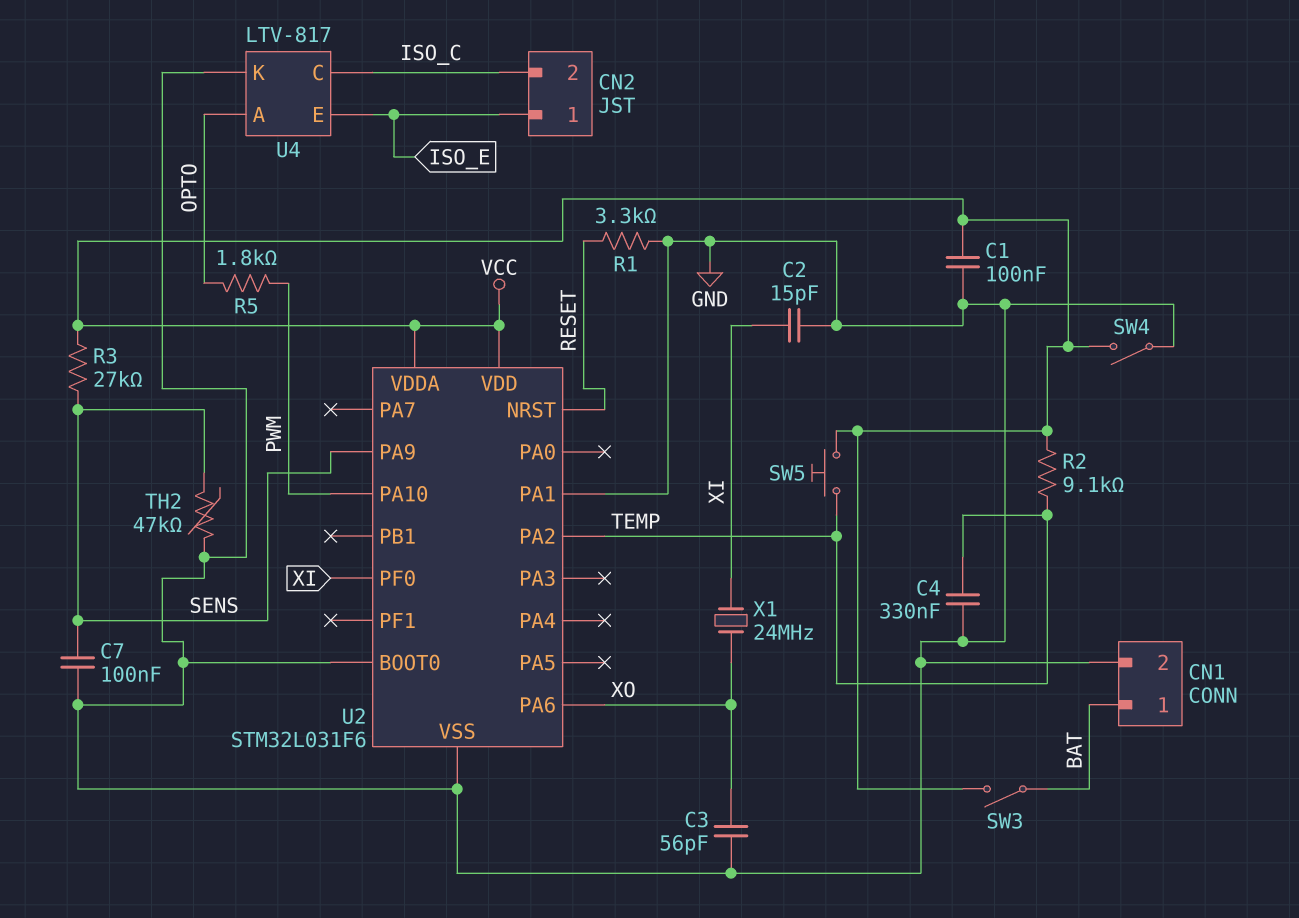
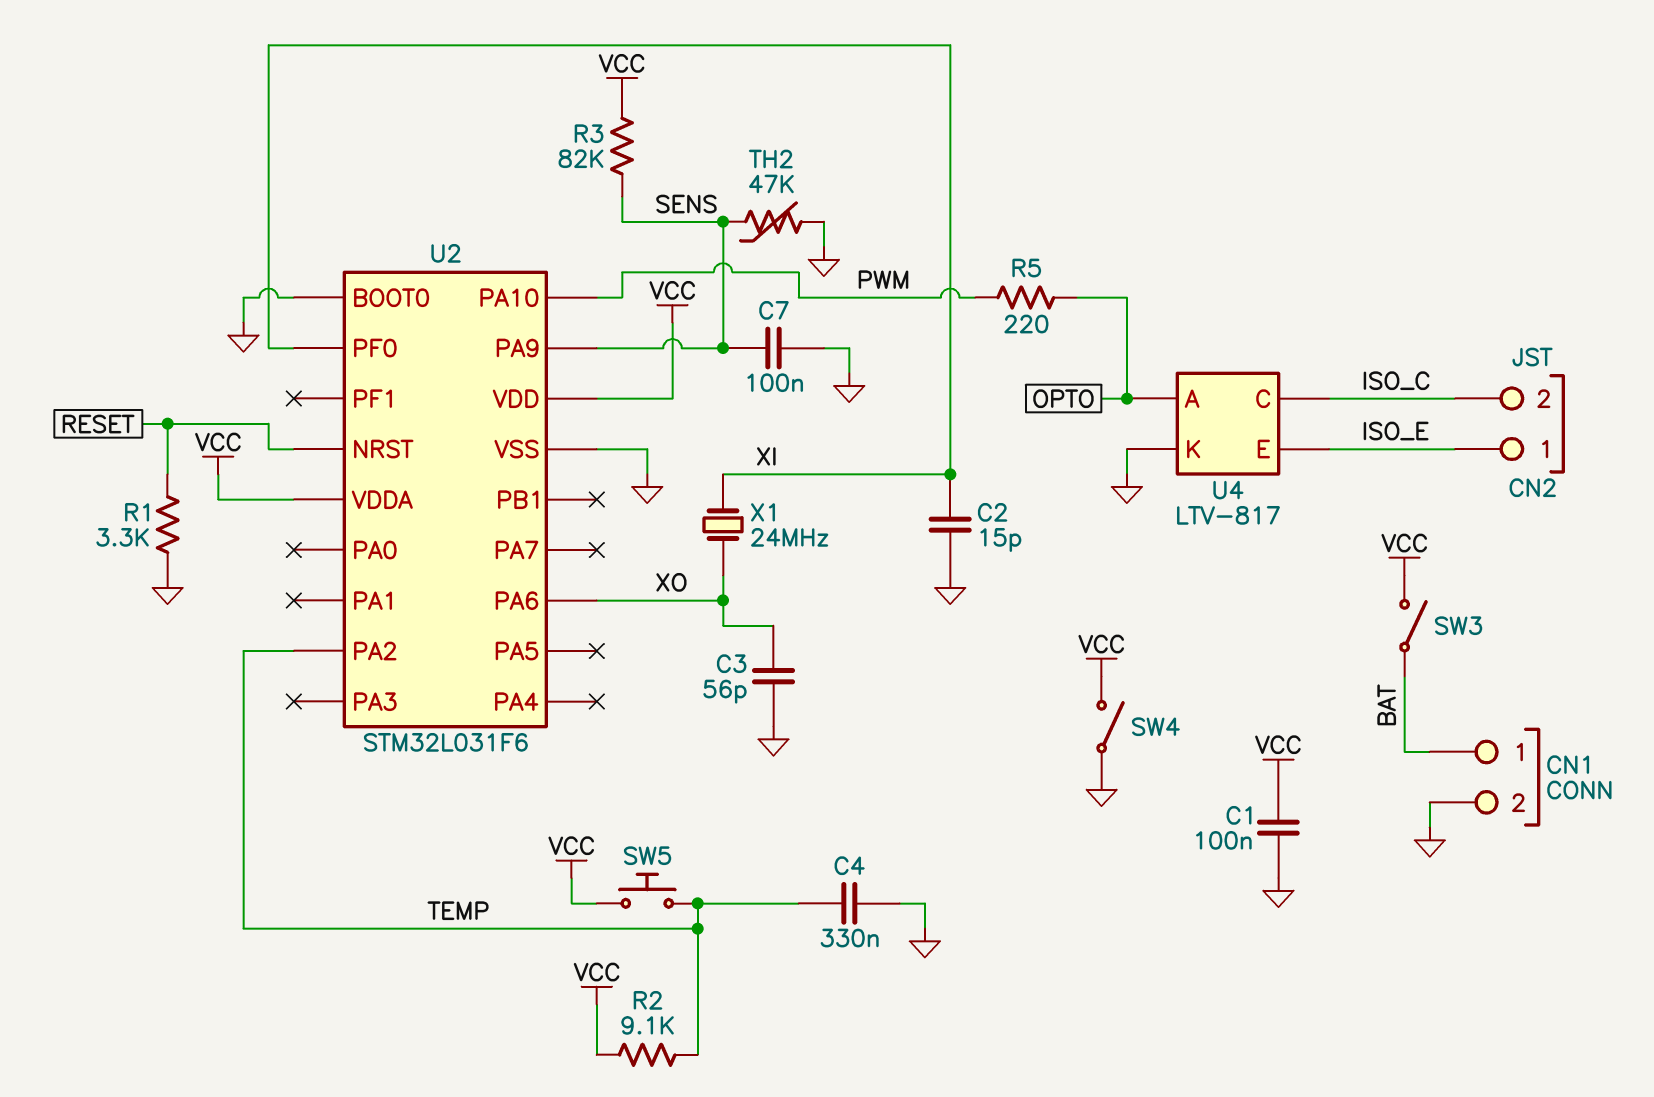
R3: 27k (SENS, VCC) -> 82k (SENS, VCC)
R5: 1.8k (OPTO, PWM) -> 220 (OPTO, PWM)
U2 pin PA1: GND -> none

